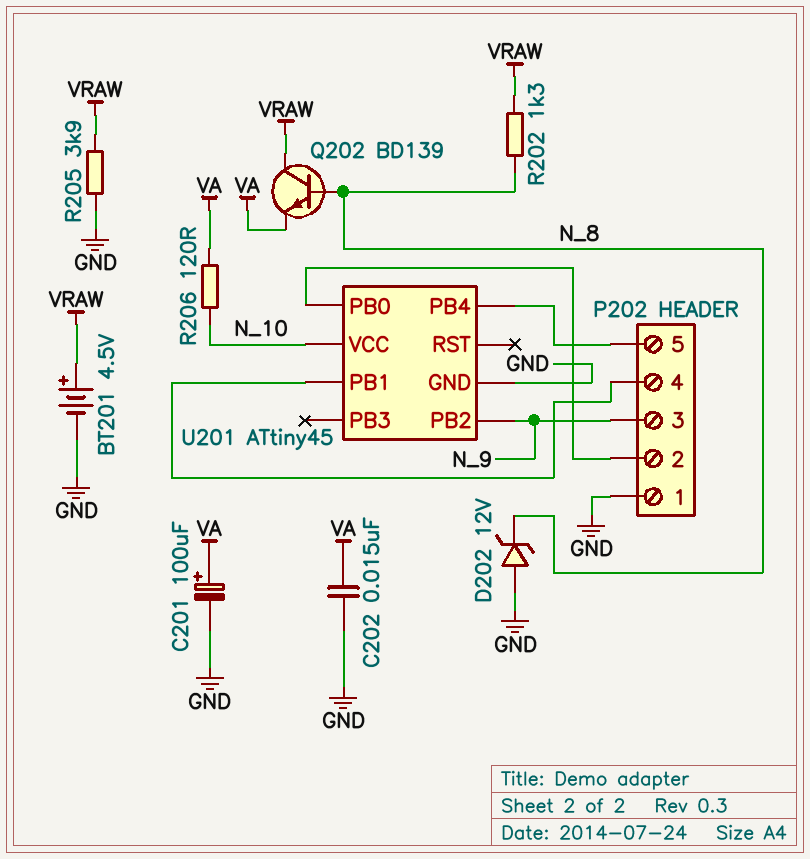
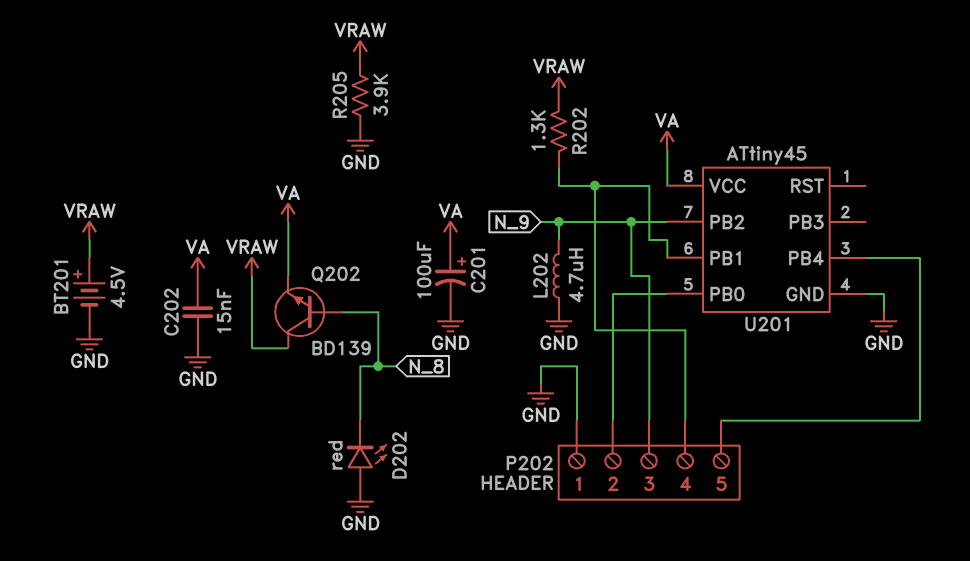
D202: zener 12V (A GND, K N_8) -> LED red (A GND, K N_8)
L202: none -> 4.7uH (GND, N_9)
R202: 1.3k (N_8, VRAW) -> 1.3k (P202/4, VRAW)
R206: 120 (N_10, VA) -> none
U201 pin VCC: N_10 -> VA

